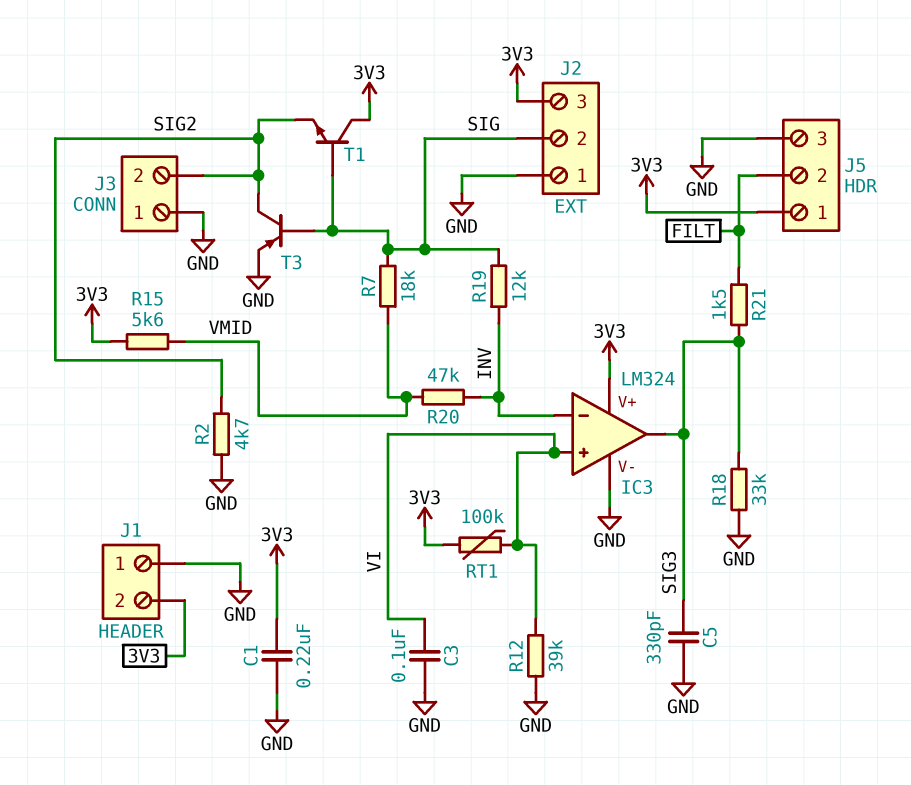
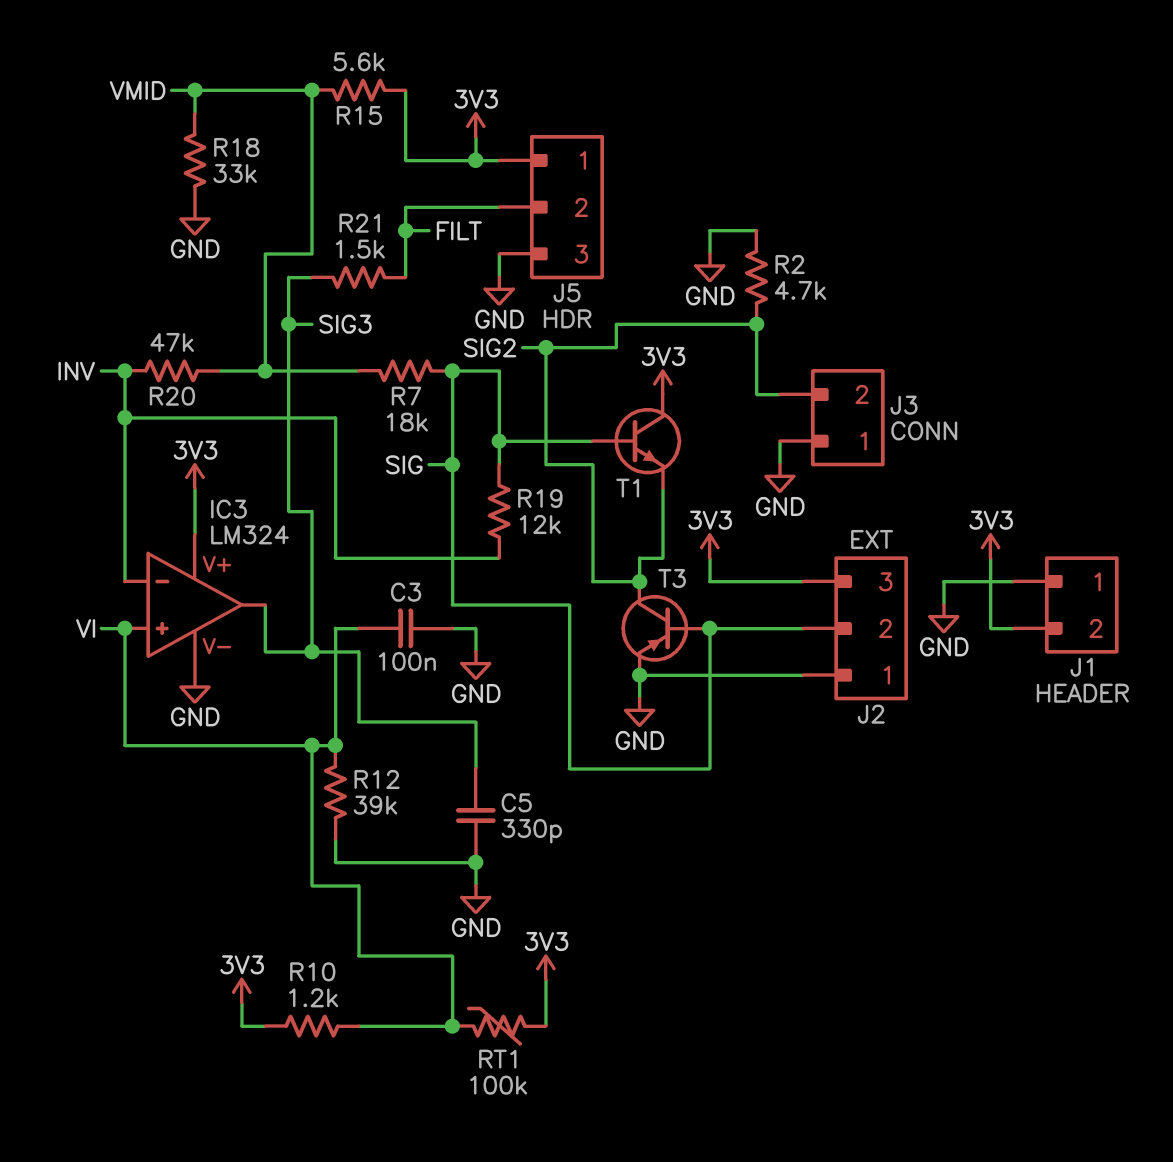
C1: 220nF (3V3, GND) -> none
R10: none -> 1.2k (3V3, VI)
R18: 33k (GND, SIG3) -> 33k (GND, VMID)

